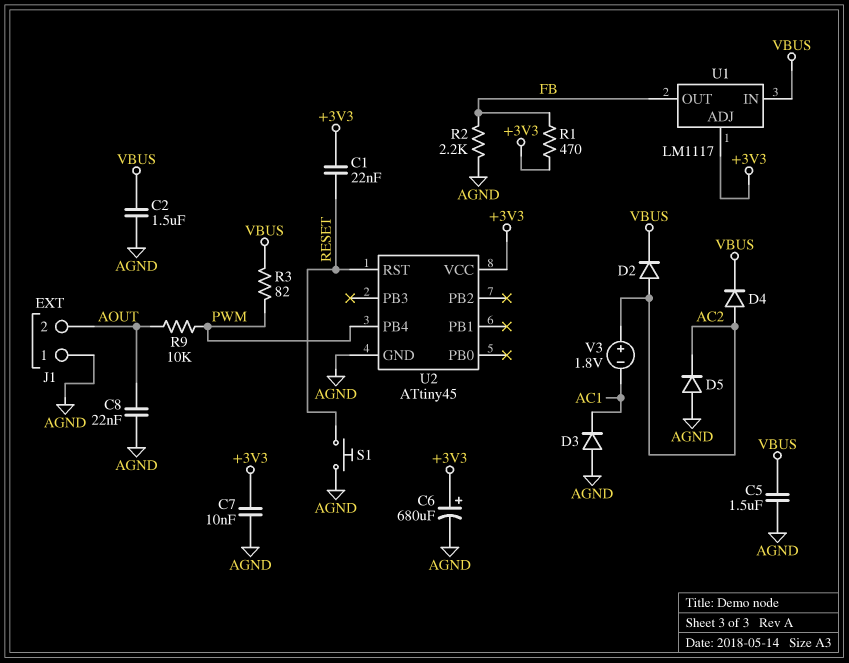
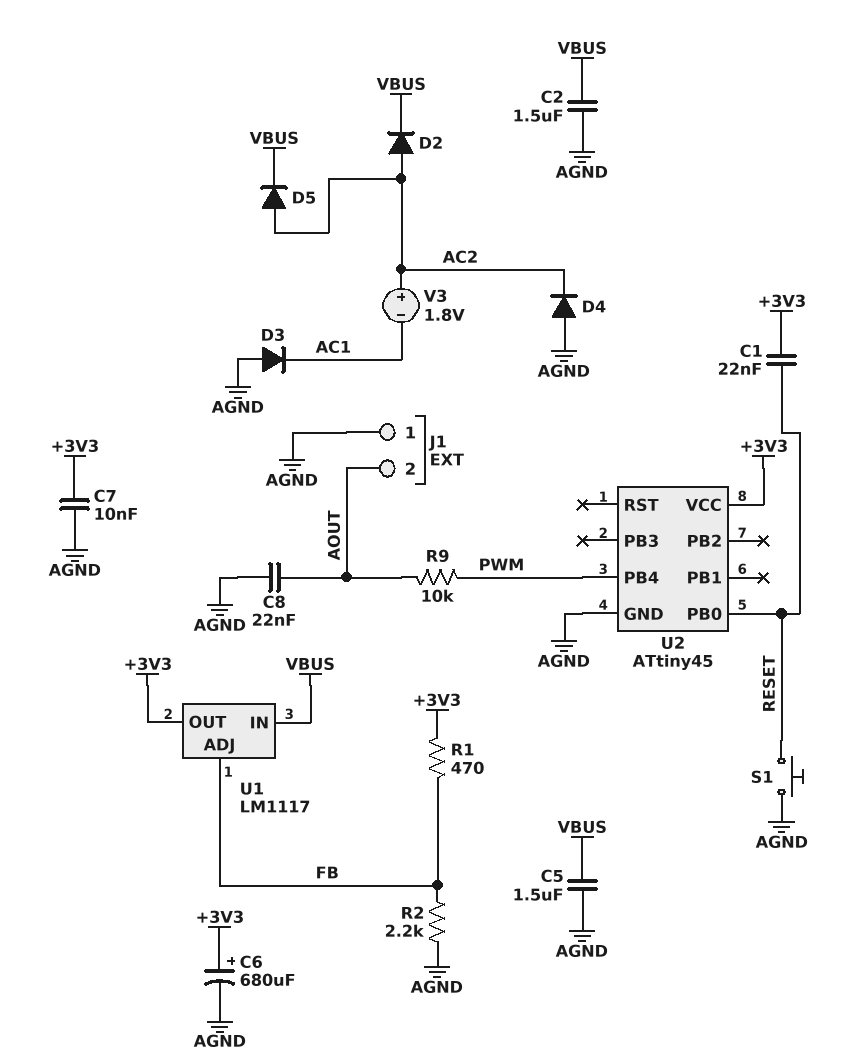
D4: diode (A AC2, K VBUS) -> diode (A AGND, K AC2)
D5: diode (A AGND, K AC2) -> diode (A AC2, K VBUS)
R3: 82 (PWM, VBUS) -> none
U1 pin ADJ: +3V3 -> FB
U1 pin OUT: FB -> +3V3
U2 pin PB0: none -> RESET
U2 pin RST: RESET -> none

